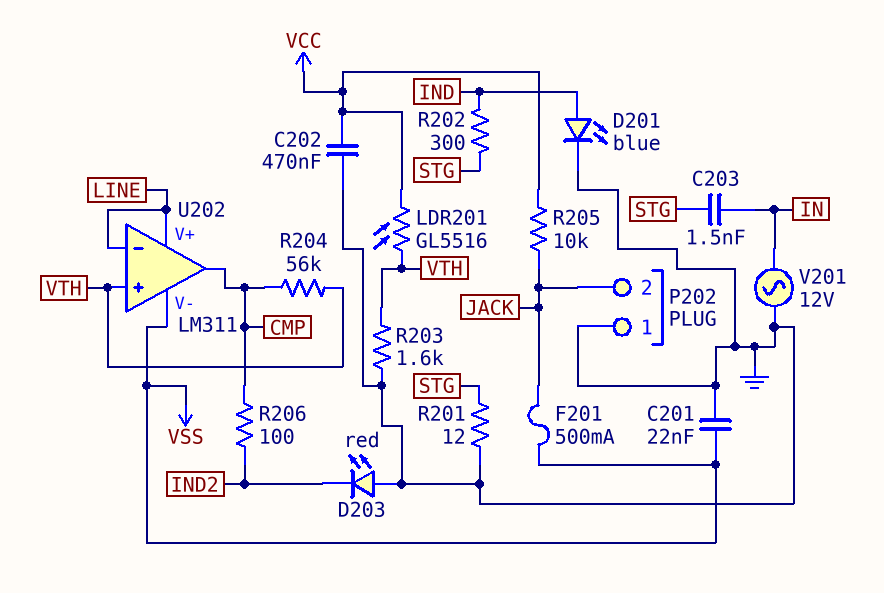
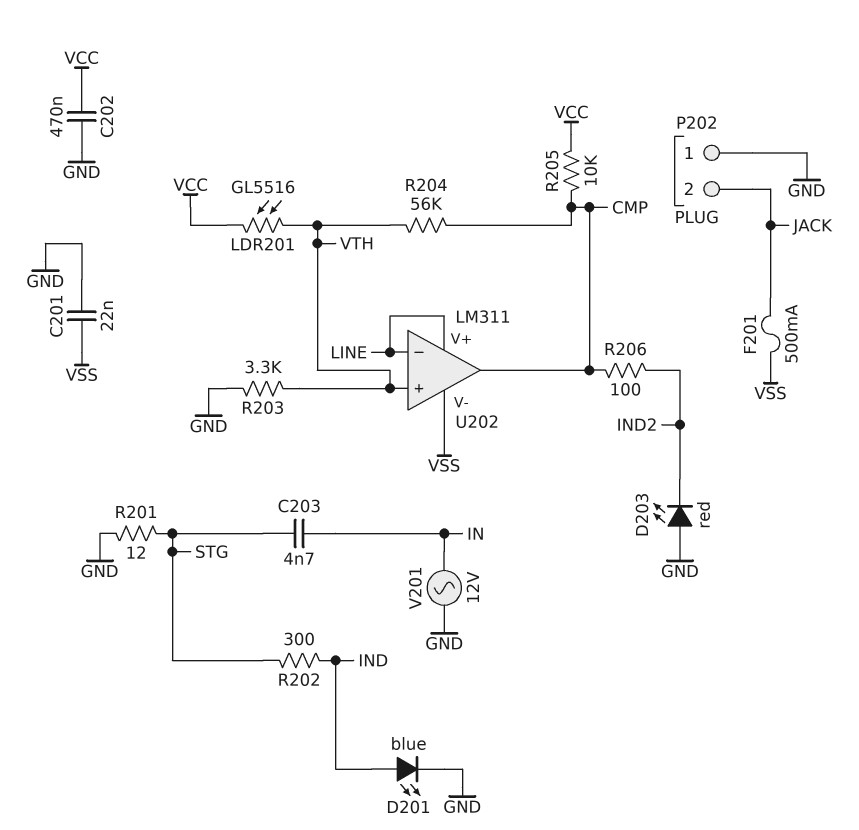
C203: 1.5nF (IN, STG) -> 4.7nF (IN, STG)
R203: 1.6k (GND, VTH) -> 3.3k (GND, VTH)
R205: 10k (JACK, VCC) -> 10k (CMP, VCC)

